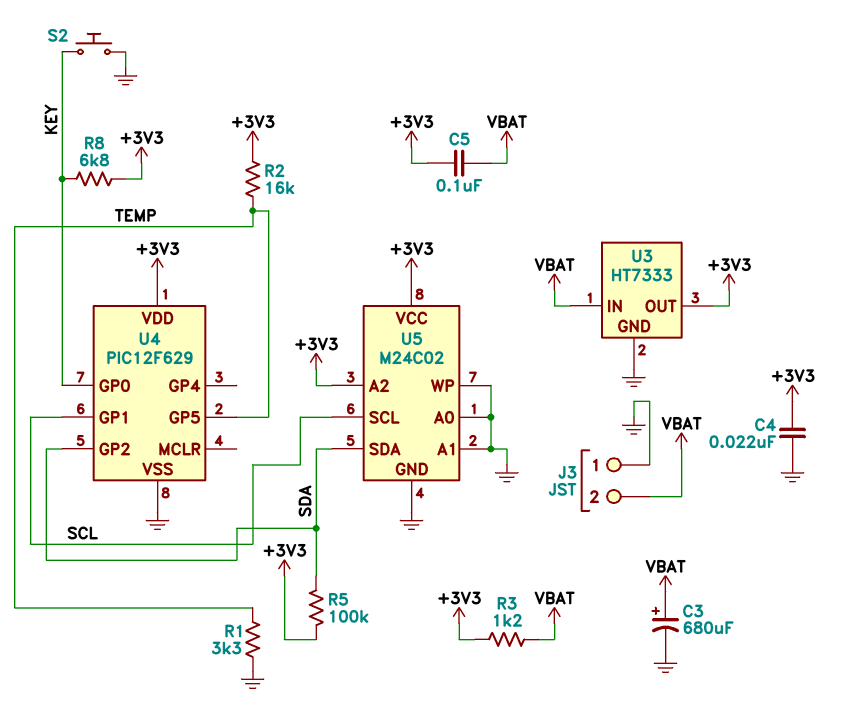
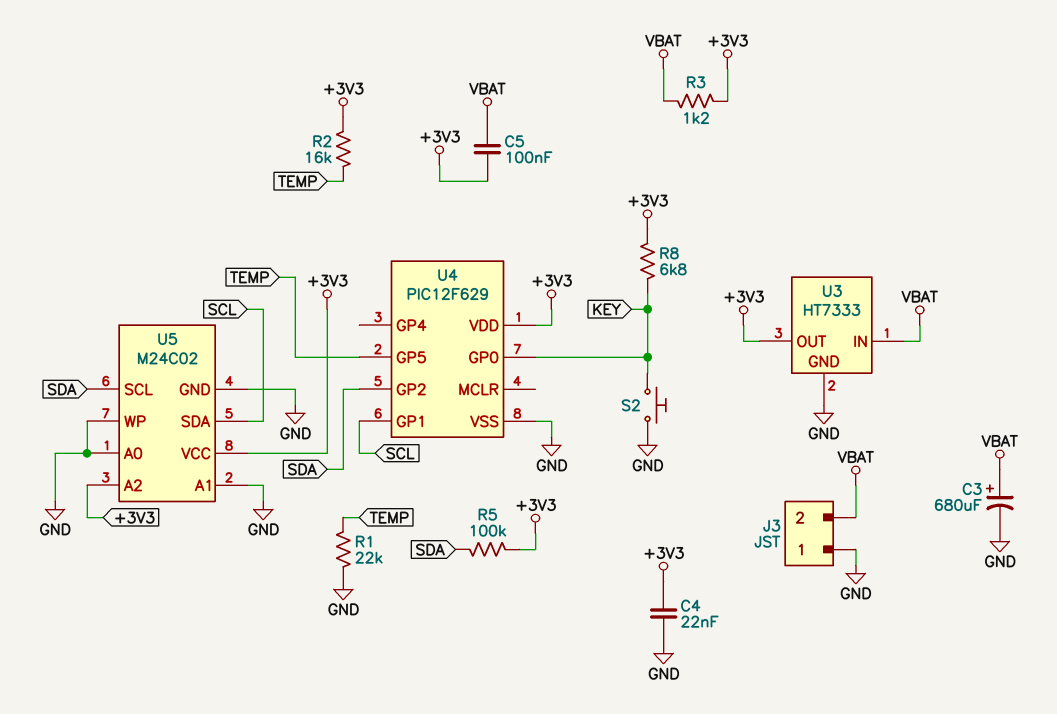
R1: 3.3k (GND, TEMP) -> 22k (GND, TEMP)
U5 pin SCL: SCL -> SDA
U5 pin SDA: SDA -> SCL

